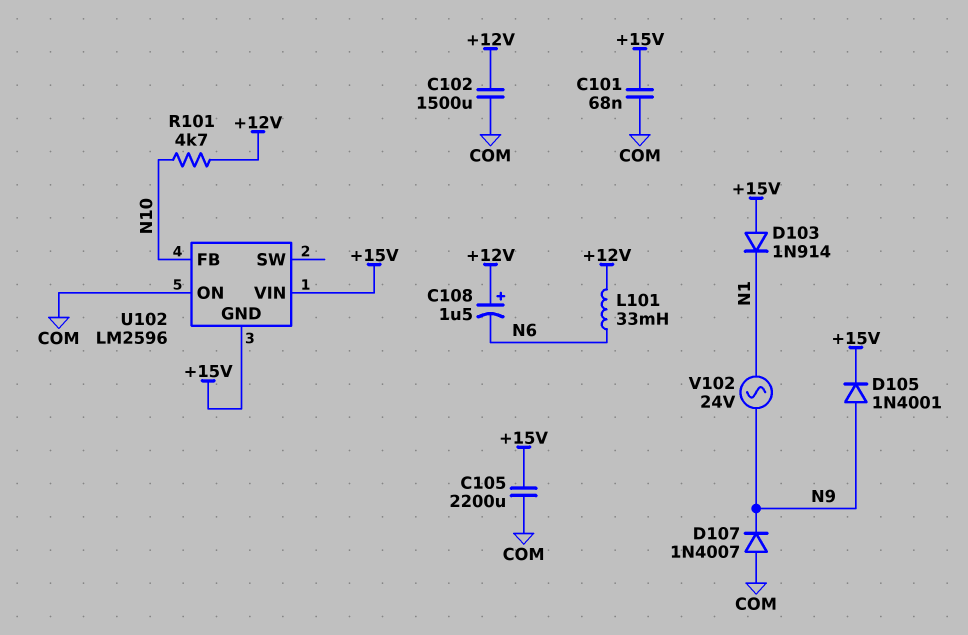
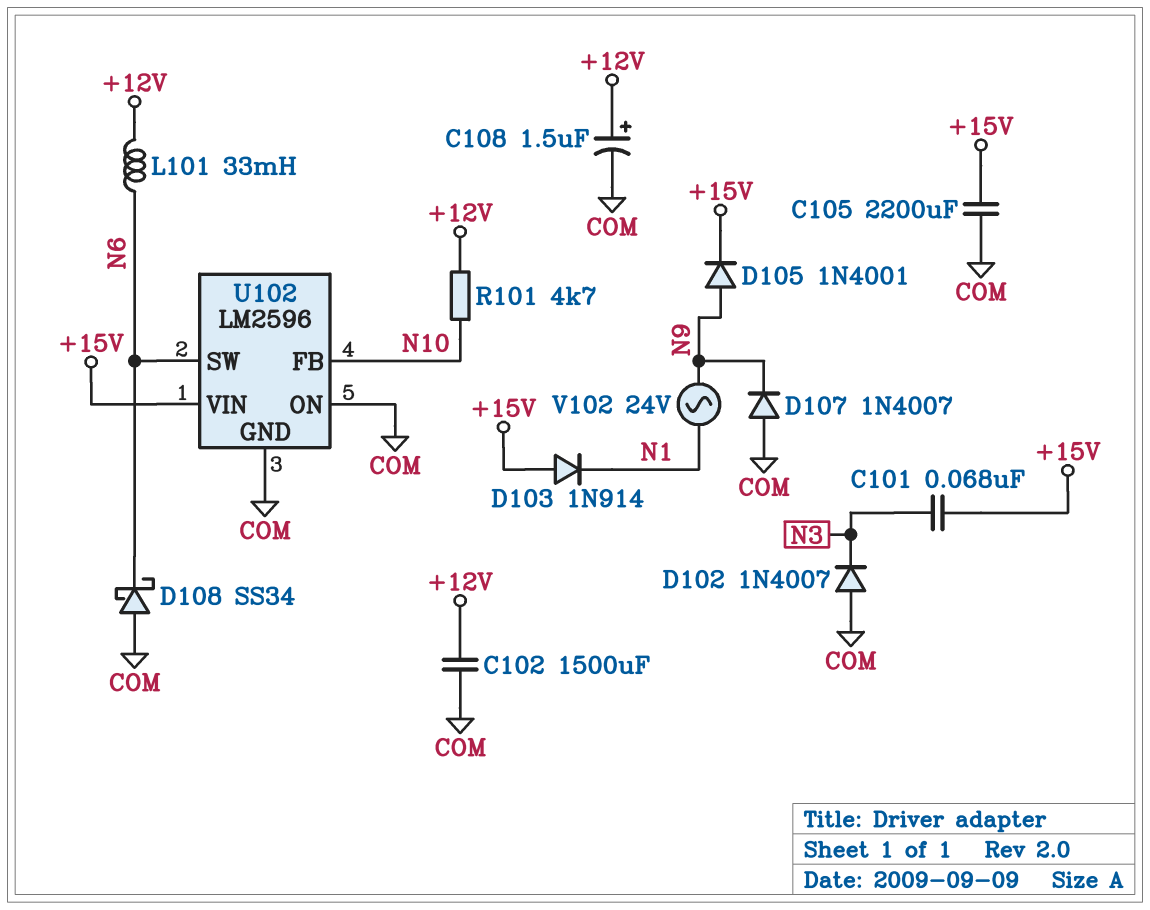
C101: 68nF (+15V, COM) -> 68nF (+15V, N3)
C108: 1.5uF (plus +12V, minus N6) -> 1.5uF (plus +12V, minus COM)
D102: none -> diode 1N4007 (A COM, K N3)
D108: none -> schottky SS34 (A COM, K N6)
U102 pin GND: +15V -> COM
U102 pin SW: none -> N6

